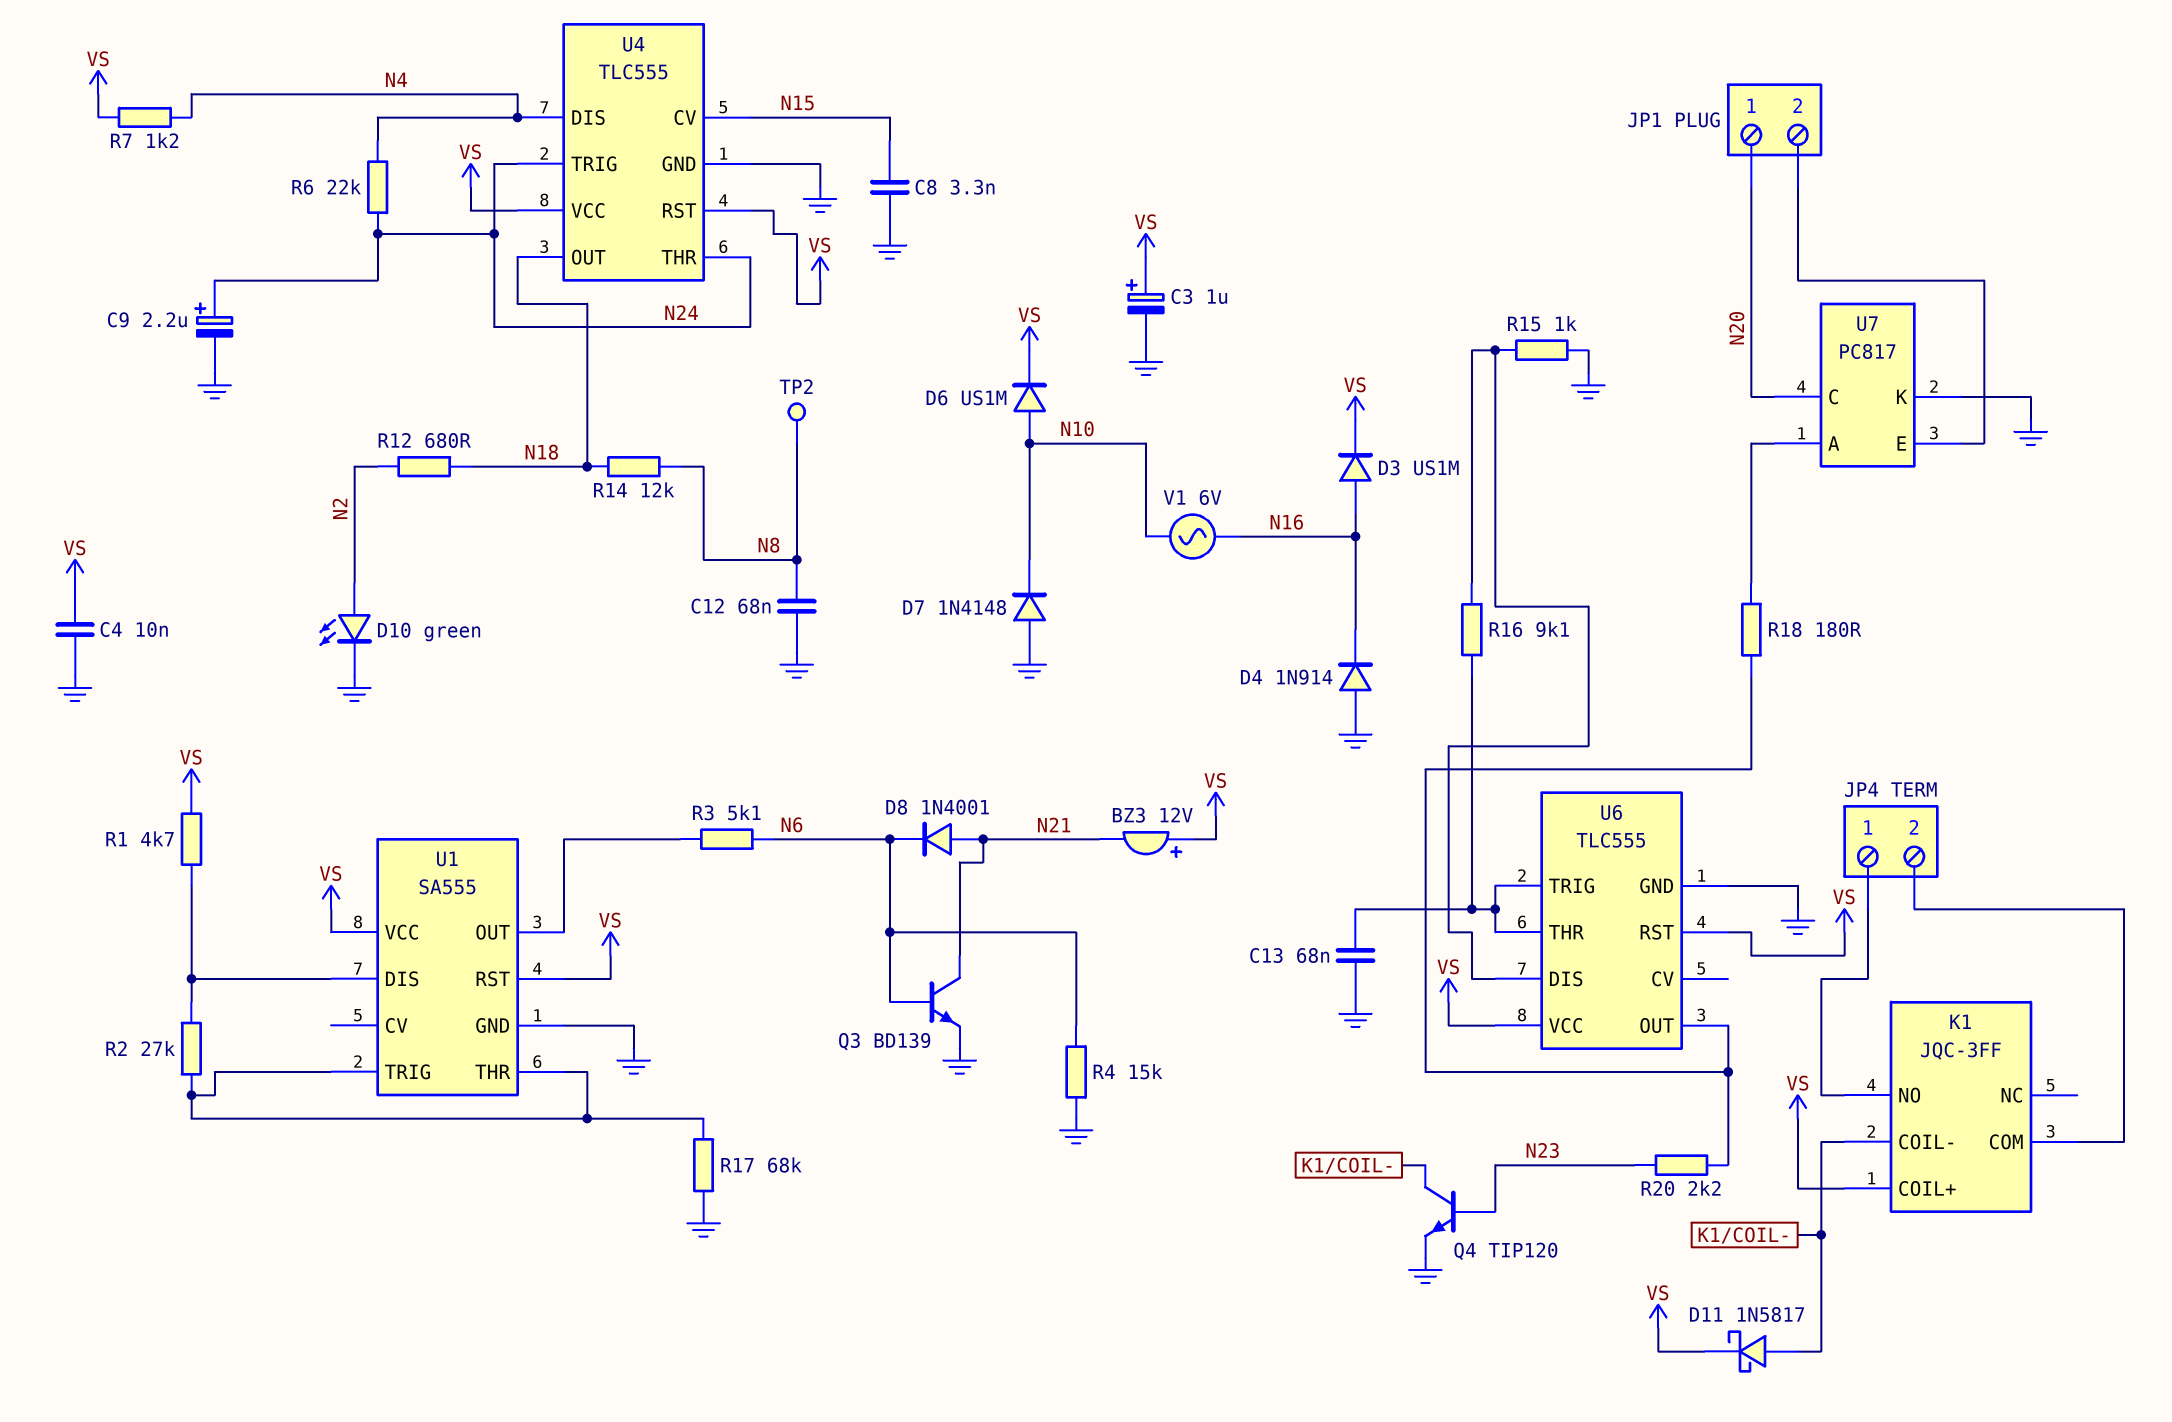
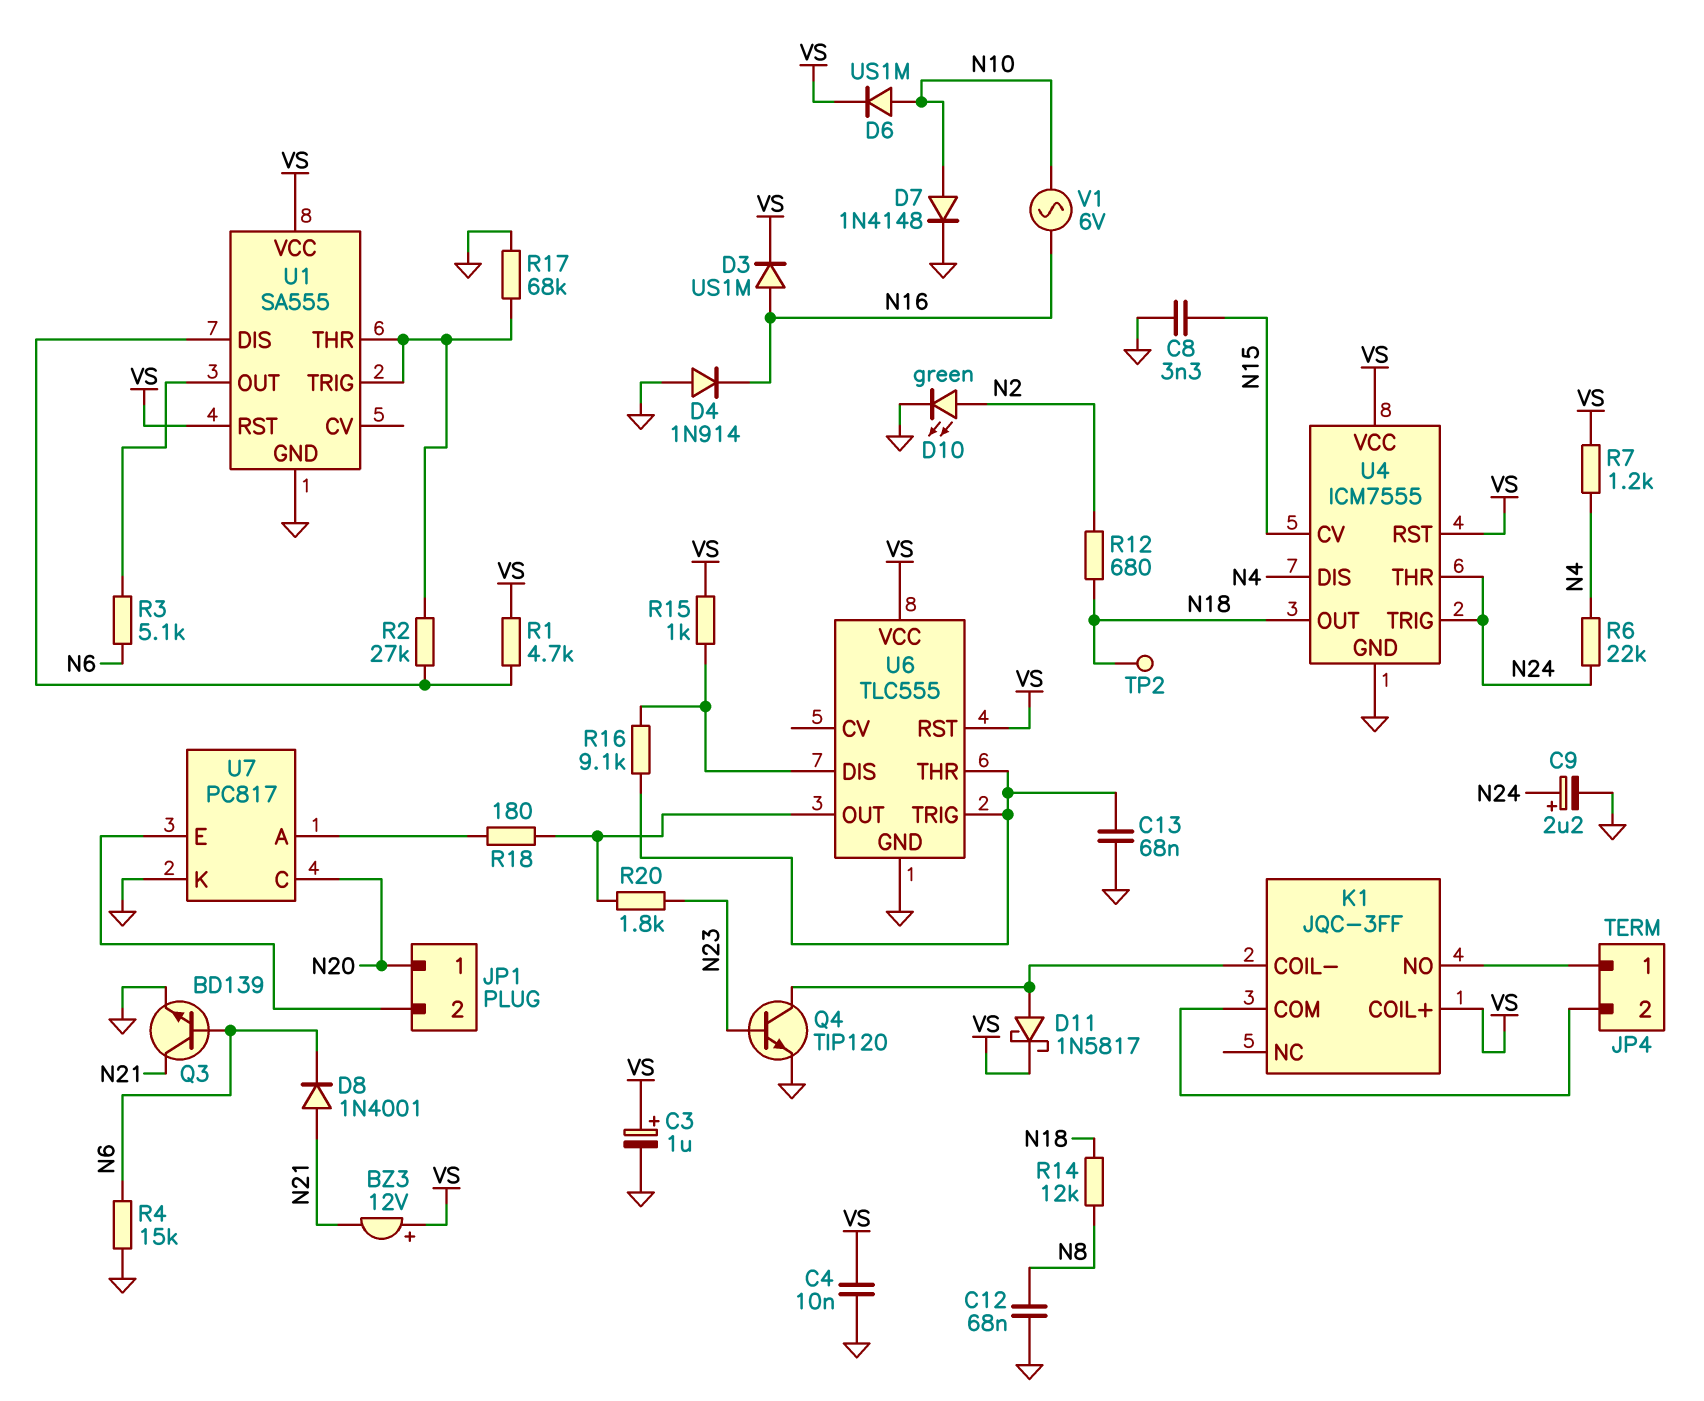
D7: diode 1N4148 (A GND, K N10) -> diode 1N4148 (A N10, K GND)
R15: 1k (GND, U6/DIS) -> 1k (U6/DIS, VS)
R20: 2.2k (N23, U6/OUT) -> 1.8k (N23, U6/OUT)
TP2: test point (N8) -> test point (N18)
U4: TLC555 -> ICM7555

